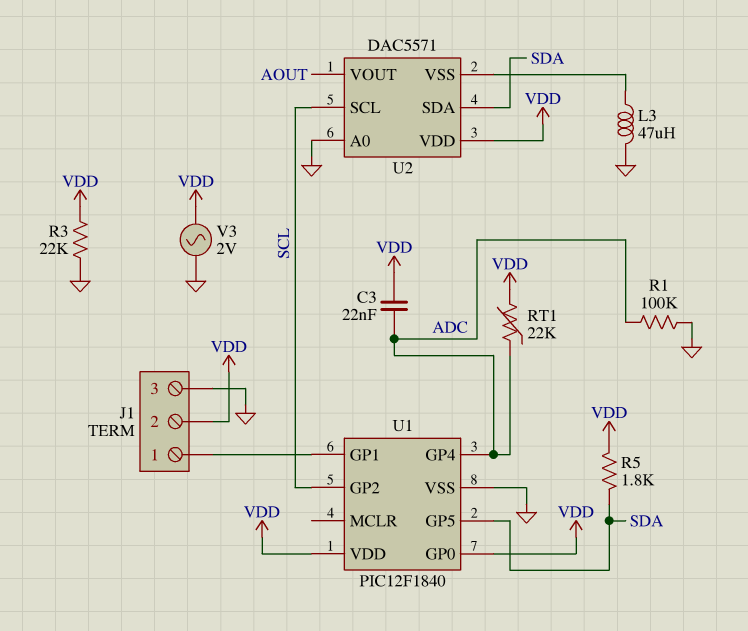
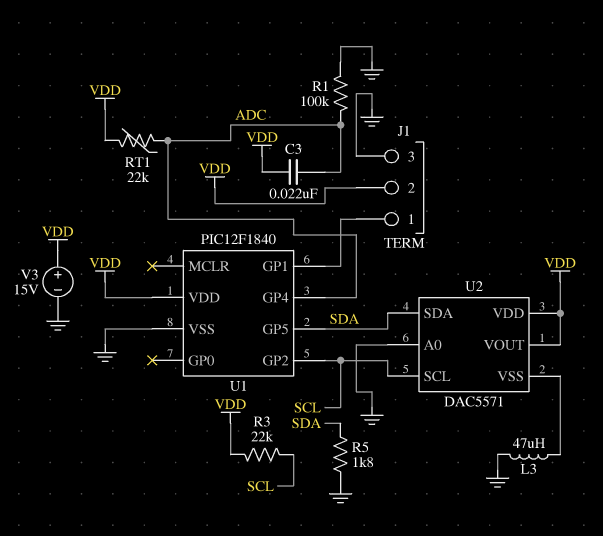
R3: 22k (GND, VDD) -> 22k (SCL, VDD)
R5: 1.8k (SDA, VDD) -> 1.8k (GND, SDA)
U1 pin GP0: VDD -> none
U2 pin VOUT: AOUT -> VDD
V3: AC 2V (GND, VDD) -> 15V (plus VDD, minus GND)

